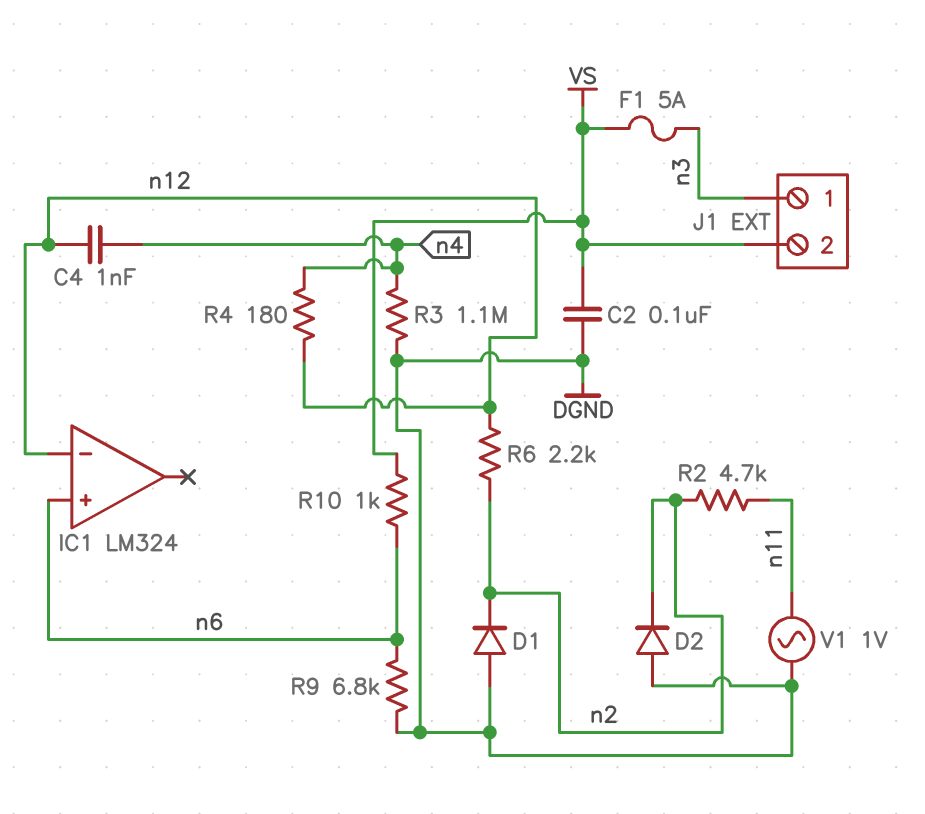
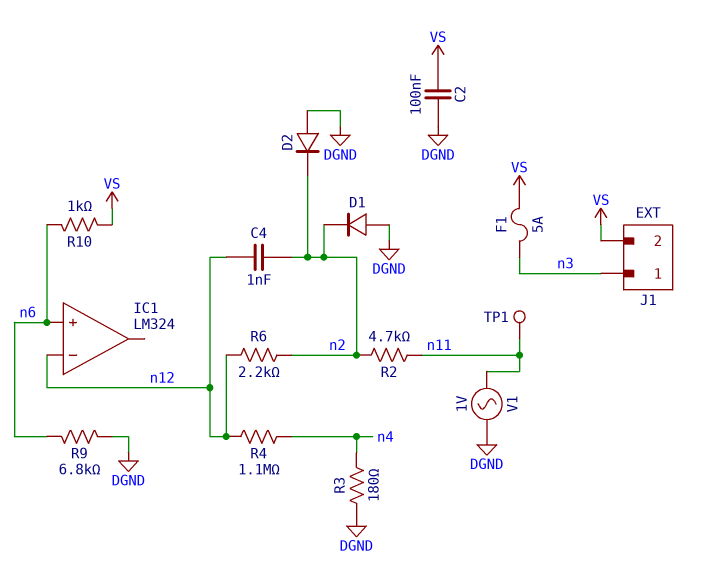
C4: 1nF (n4, n12) -> 1nF (n2, n12)
R3: 1.1M (DGND, n4) -> 180 (DGND, n4)
R4: 180 (n4, n12) -> 1.1M (n4, n12)
TP1: none -> test point (n11)

